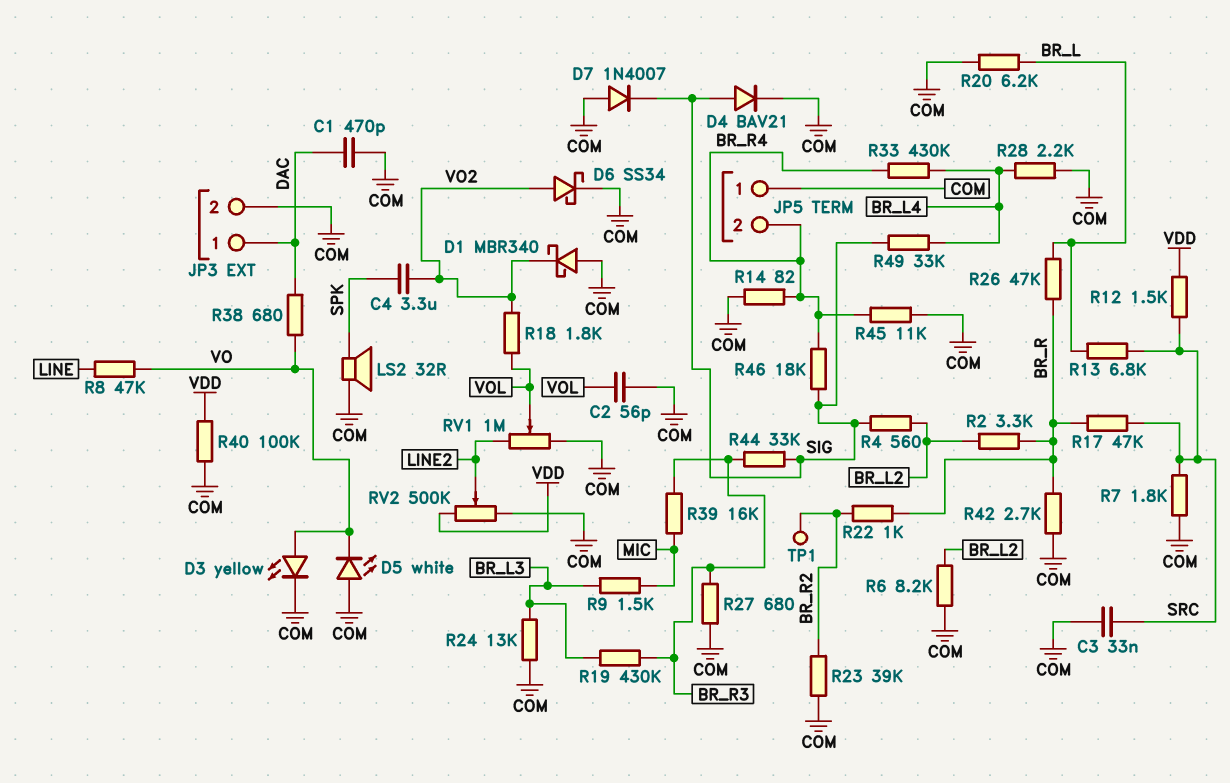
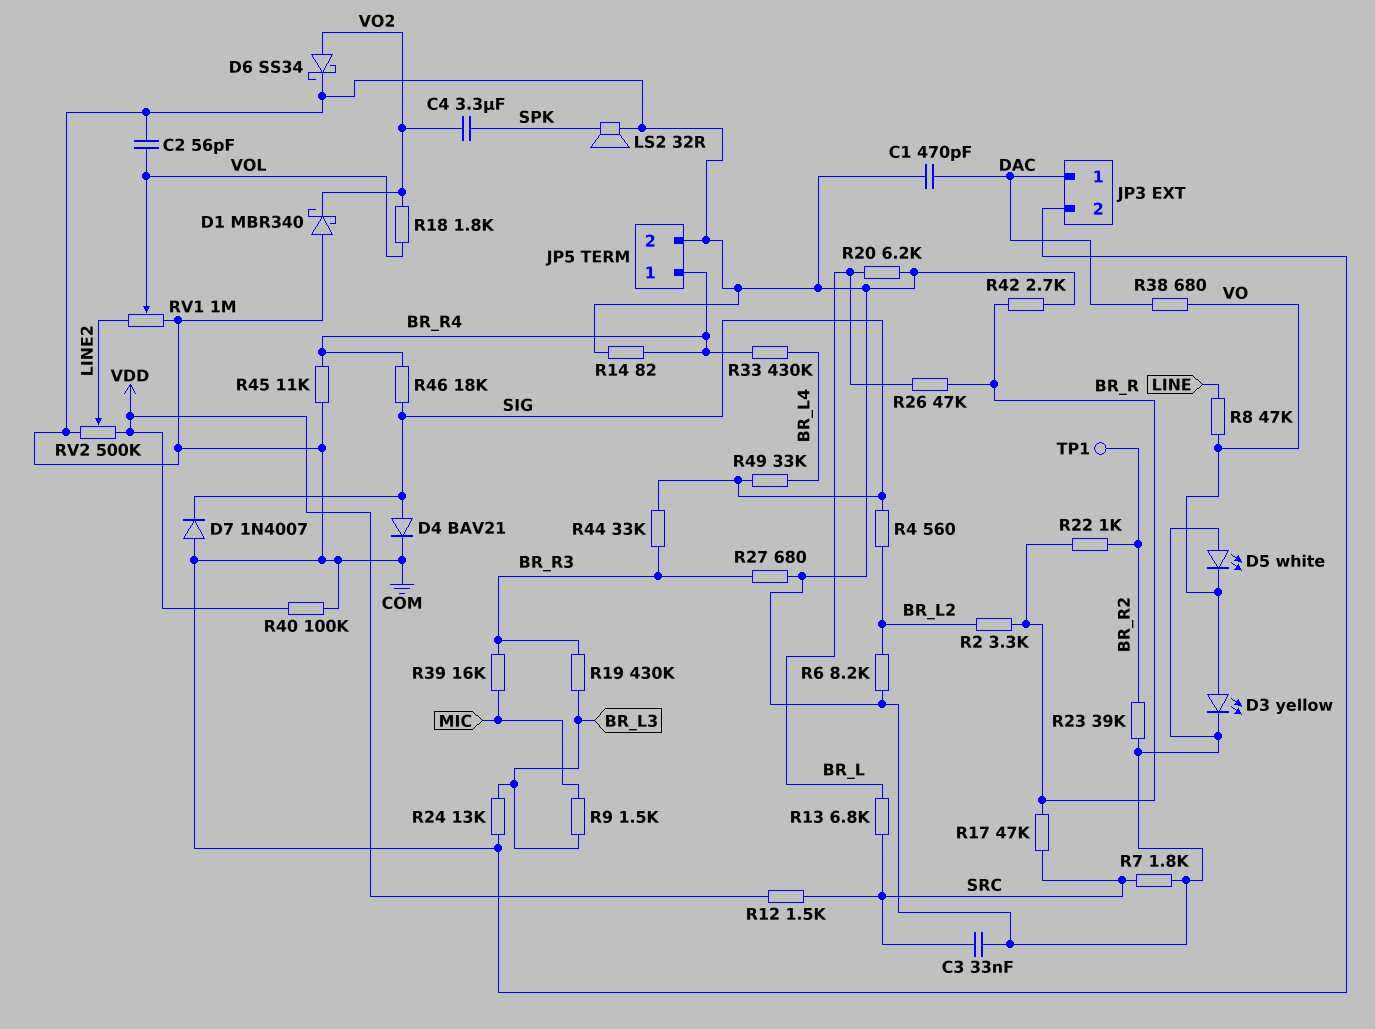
JP5 pin 1: COM -> BR_R4
JP5 pin 2: BR_R4 -> COM
R28: 2.2k (BR_L4, COM) -> none

